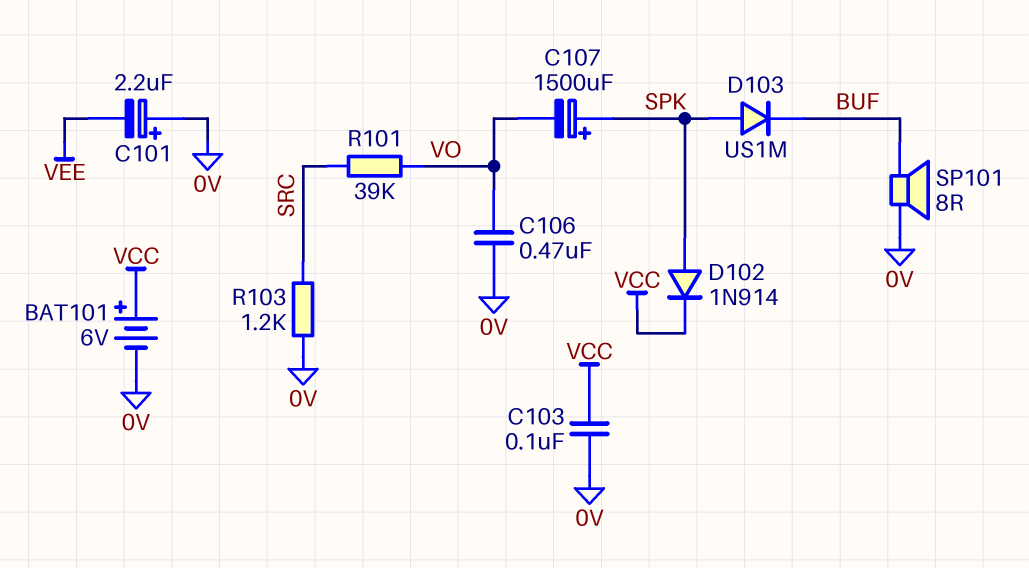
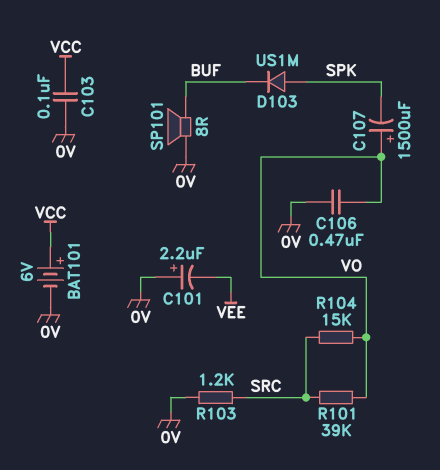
C107: 1500uF (plus SPK, minus VO) -> 1500uF (plus VO, minus SPK)
D102: diode 1N914 (A SPK, K VCC) -> none
R104: none -> 15k (SRC, VO)

